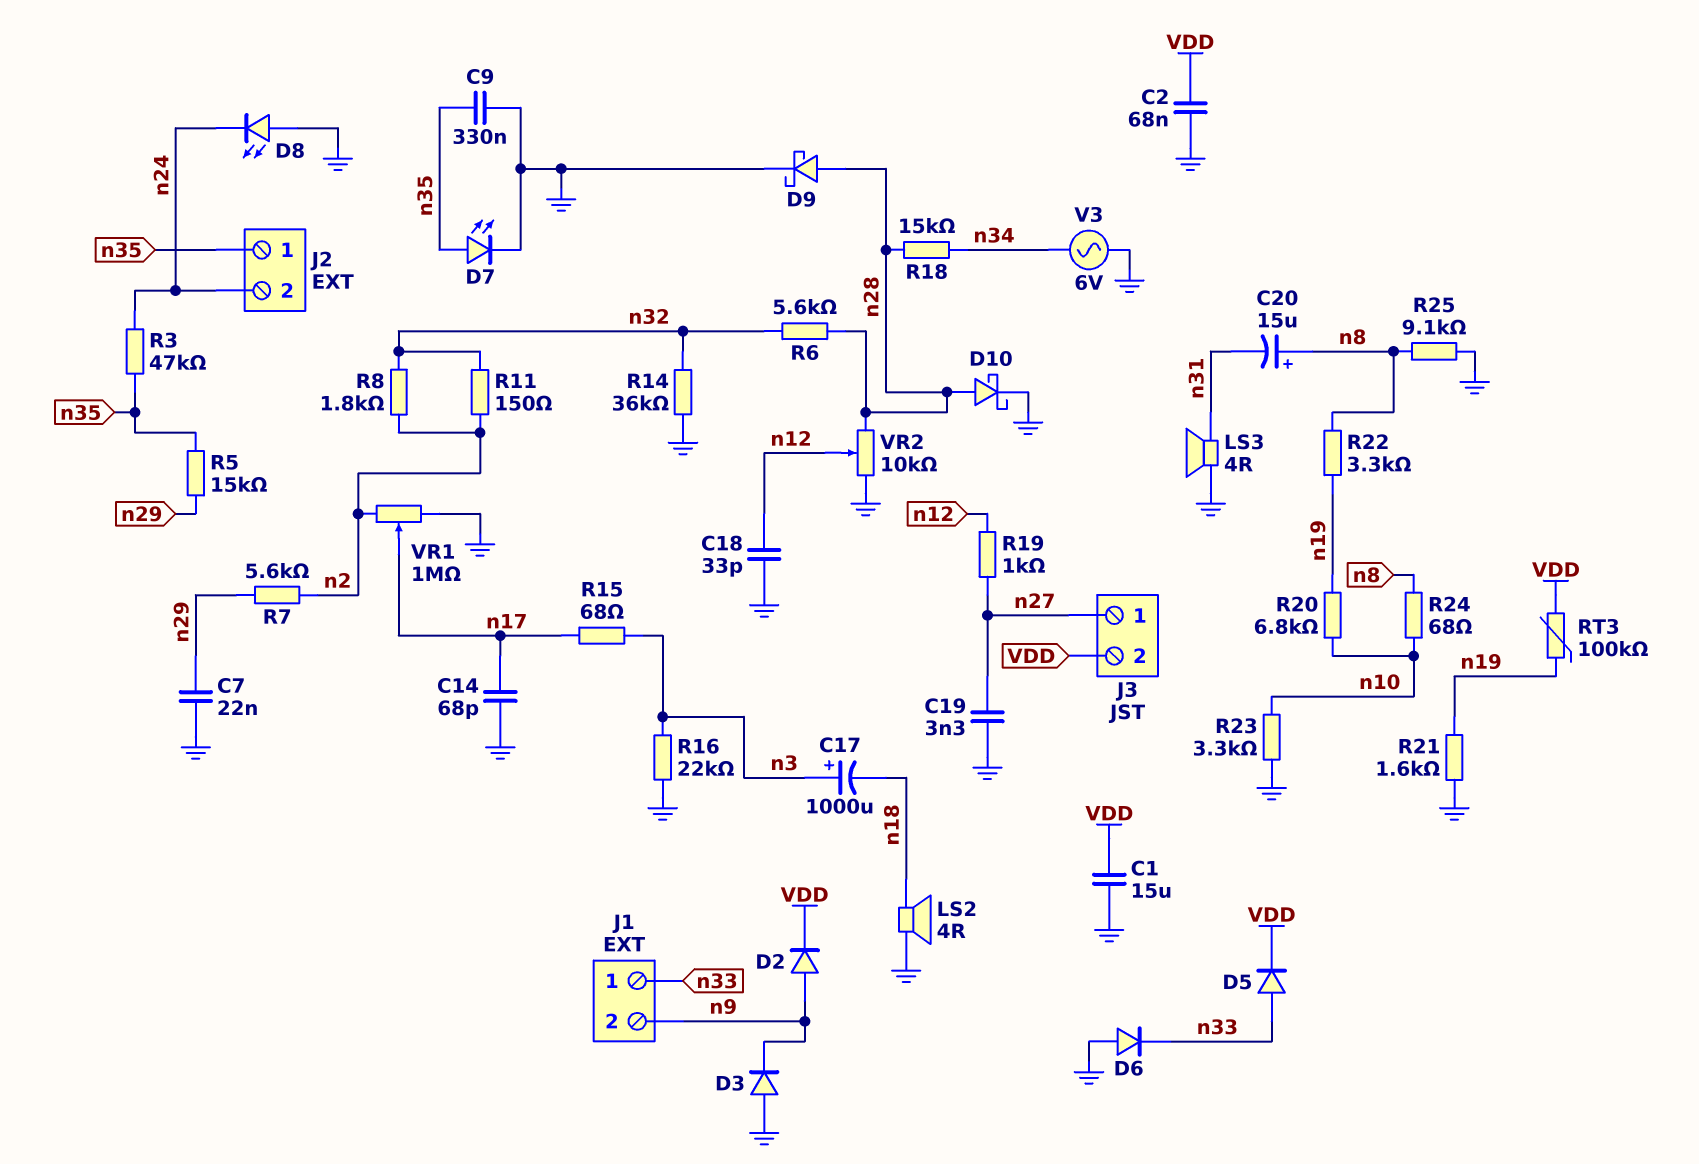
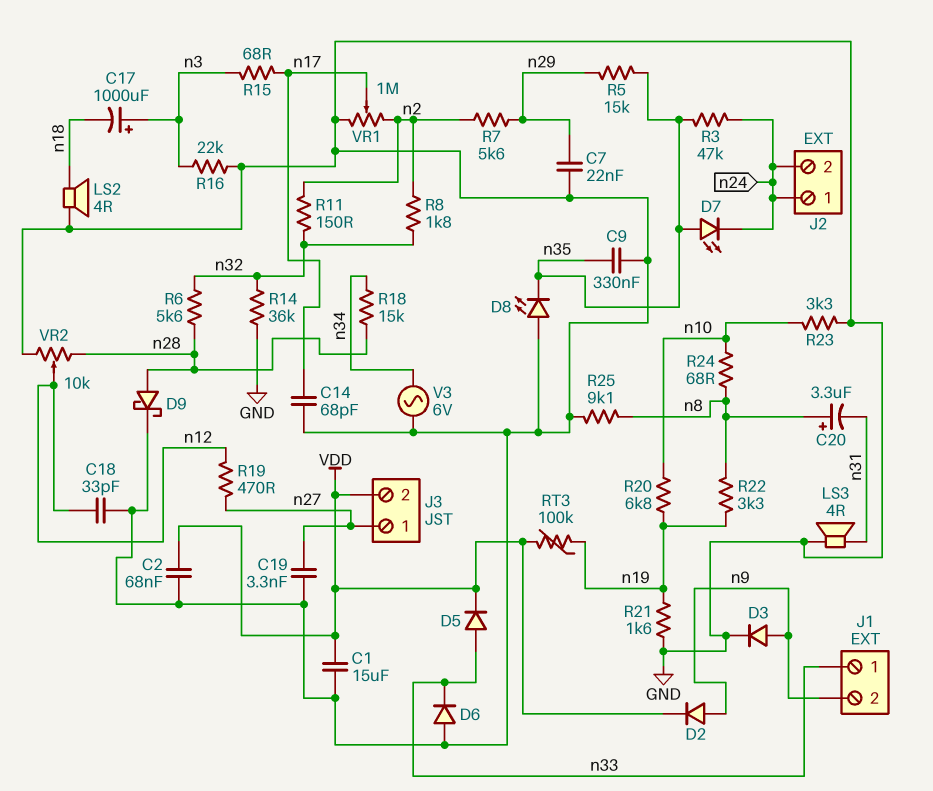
C20: 15uF (plus n8, minus n31) -> 3.3uF (plus n8, minus n31)
D3: diode (A GND, K n9) -> diode (A n9, K GND)
D7: LED (A n35, K GND) -> LED (A n35, K n24)
D8: LED (A GND, K n24) -> LED (A GND, K n35)
D10: schottky (A n28, K GND) -> none
J2 pin 1: n35 -> n24
R19: 1k (n12, n27) -> 470 (n12, n27)

